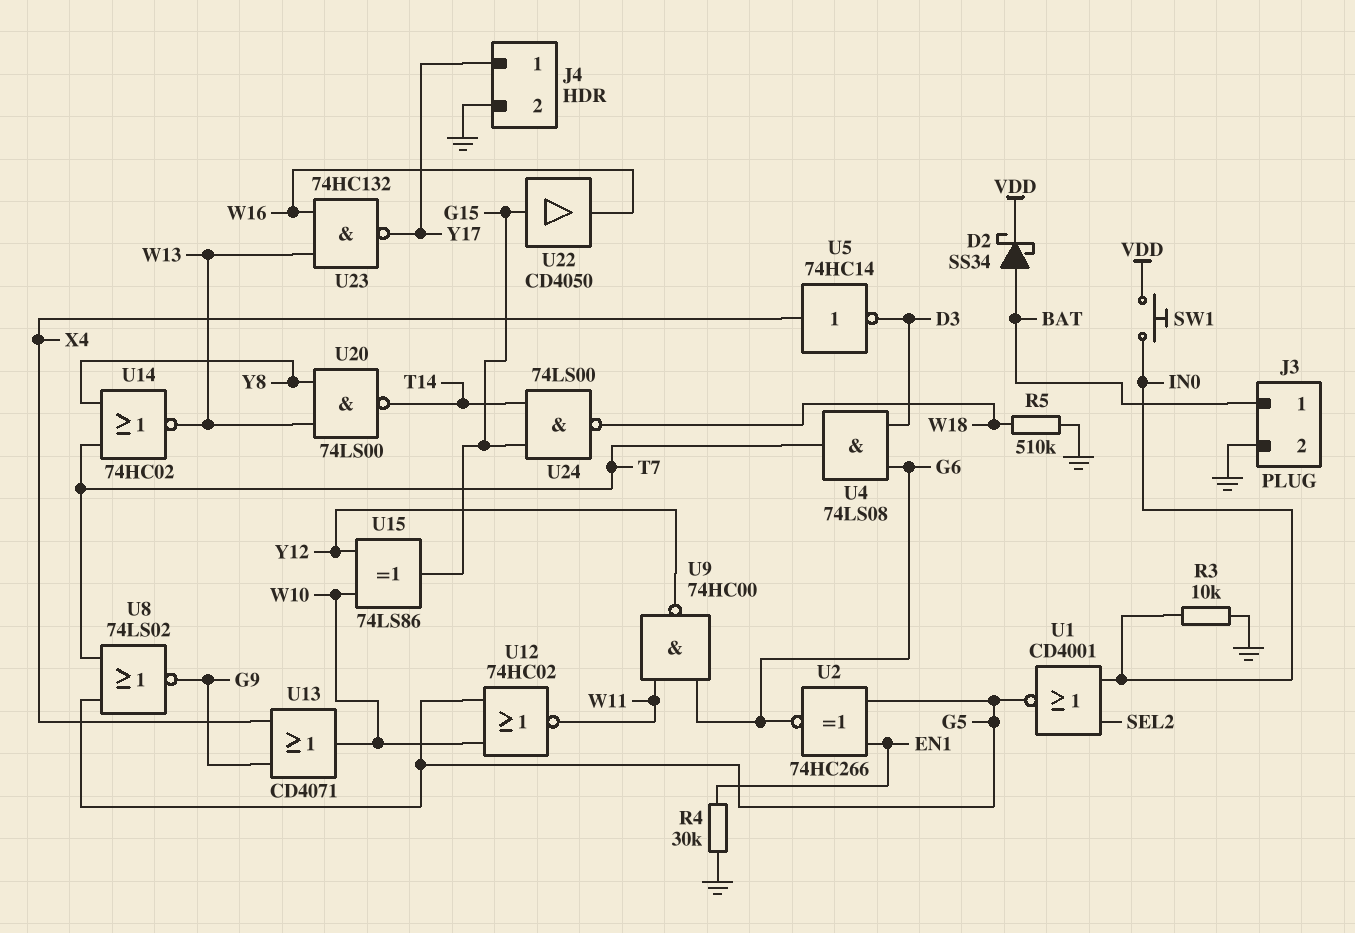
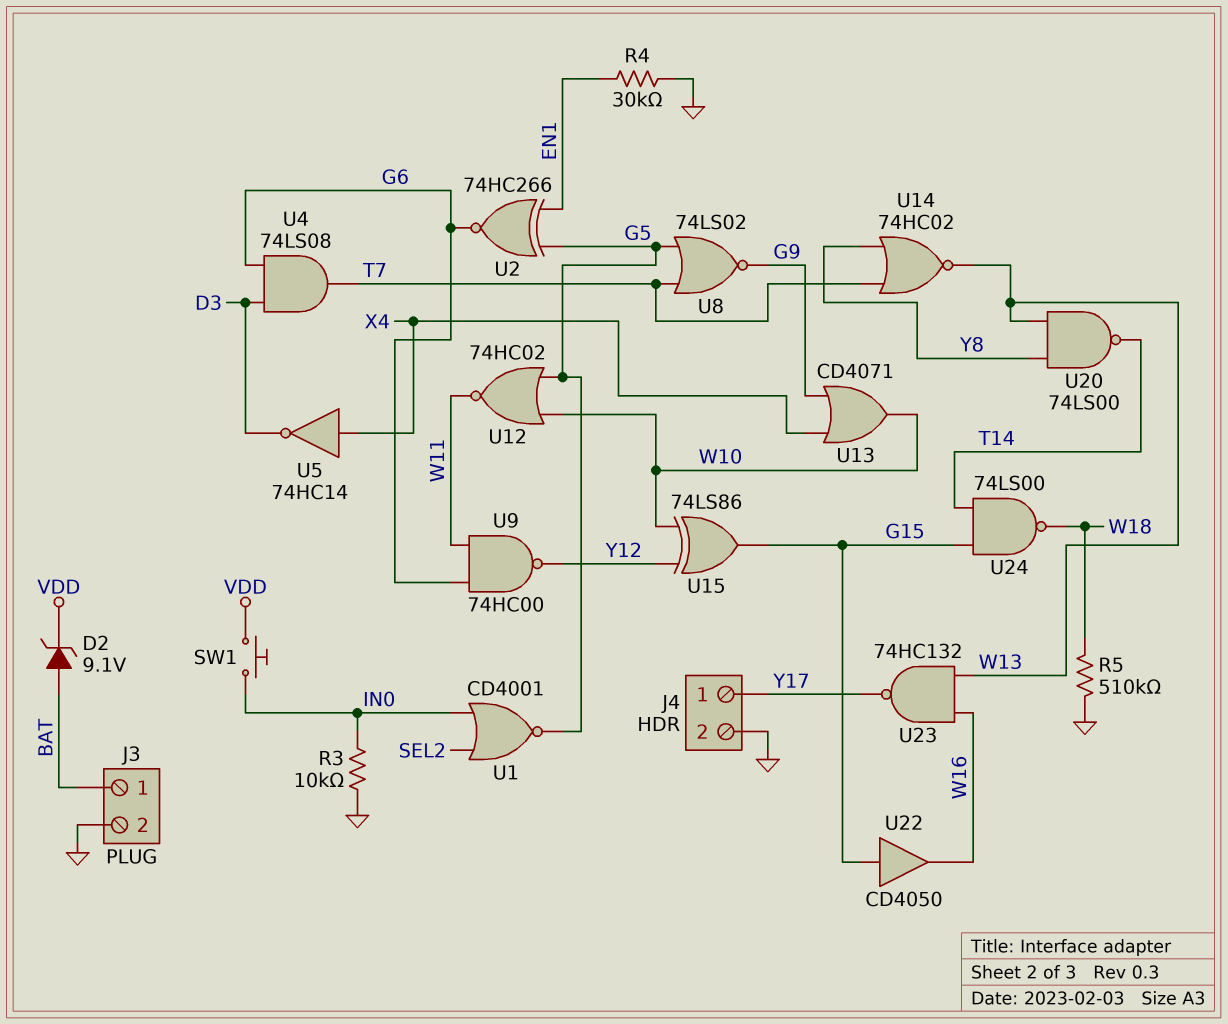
D2: schottky SS34 (A BAT, K VDD) -> zener 9.1V (A BAT, K VDD)

